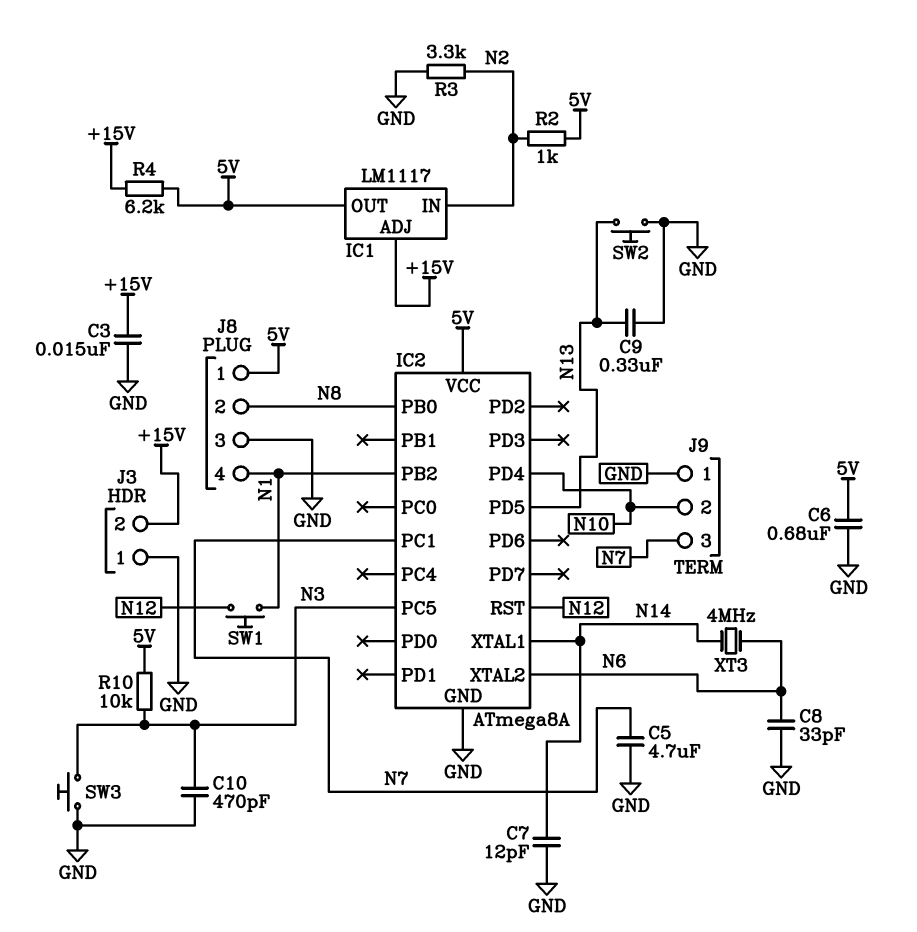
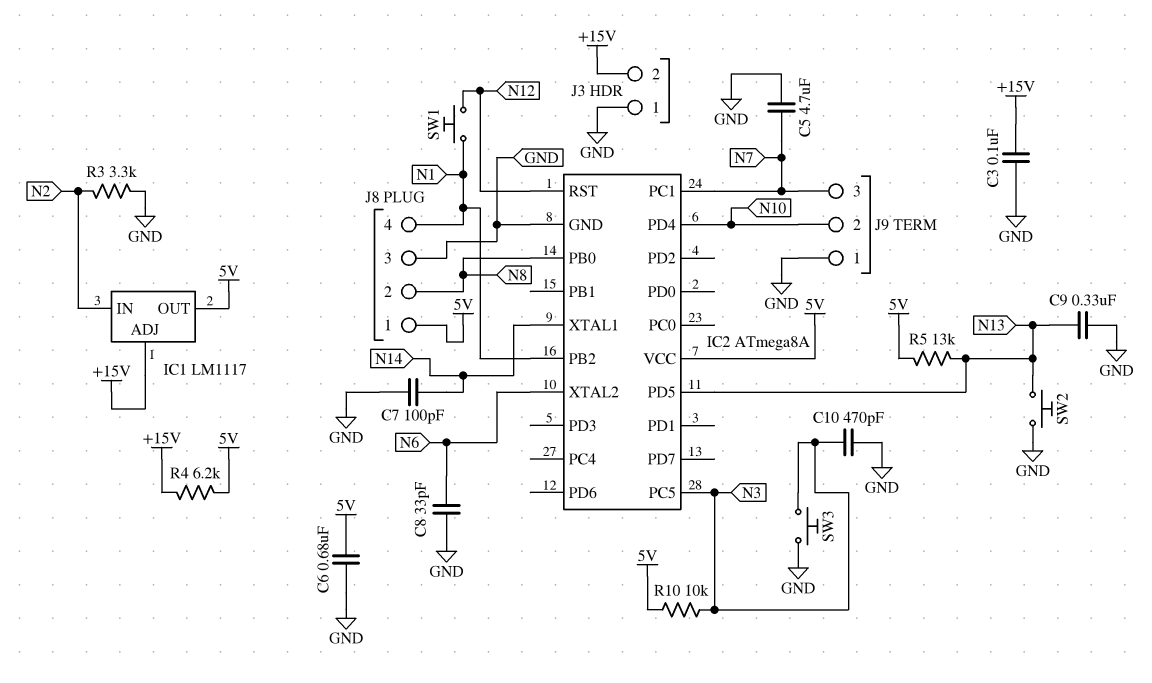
C3: 15nF (+15V, GND) -> 100nF (+15V, GND)
C7: 12pF (GND, N14) -> 100pF (GND, N14)
R2: 1k (5V, N2) -> none
R5: none -> 13k (5V, N13)
XT3: 4MHz (N6, N14) -> none

